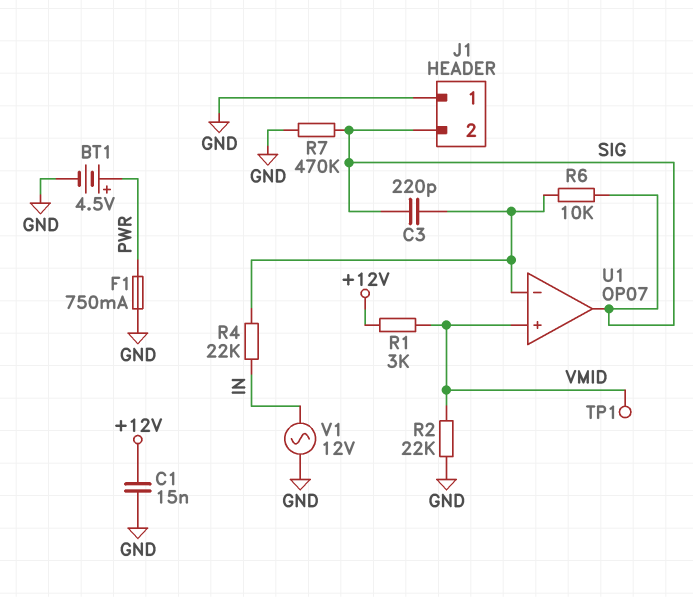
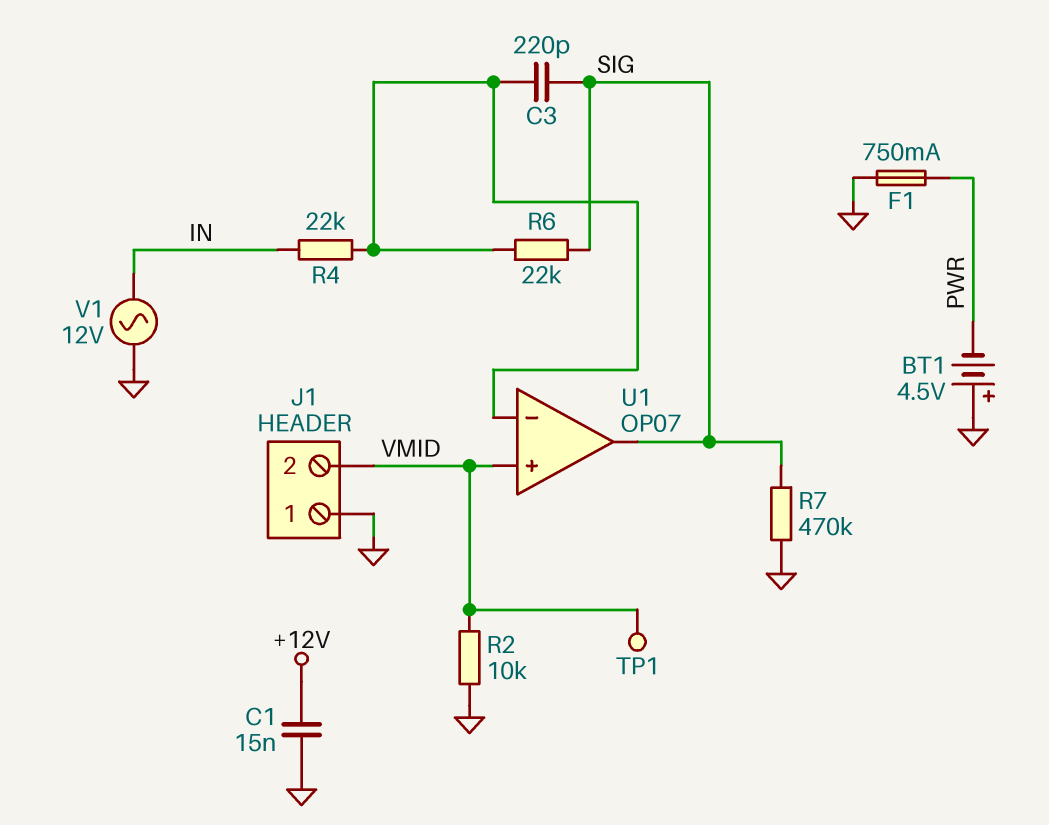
BT1: 4.5V (plus PWR, minus GND) -> 4.5V (plus GND, minus PWR)
J1 pin 2: SIG -> VMID
R1: 3k (+12V, VMID) -> none
R2: 22k (GND, VMID) -> 10k (GND, VMID)
R6: 10k (SIG, U1/in-) -> 22k (SIG, U1/in-)

